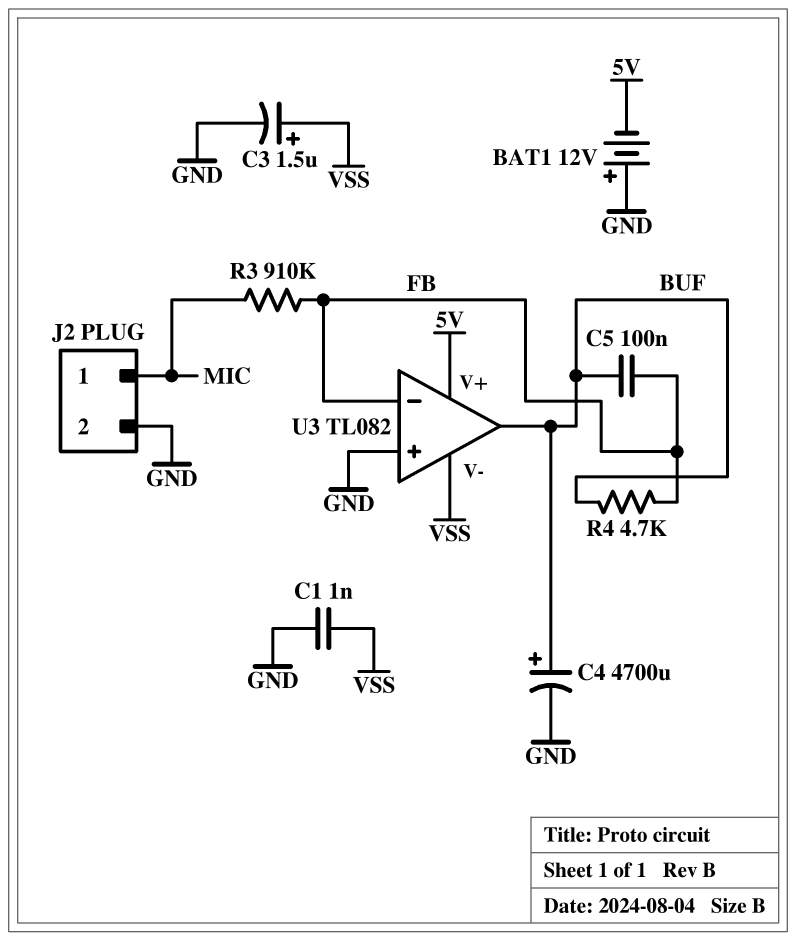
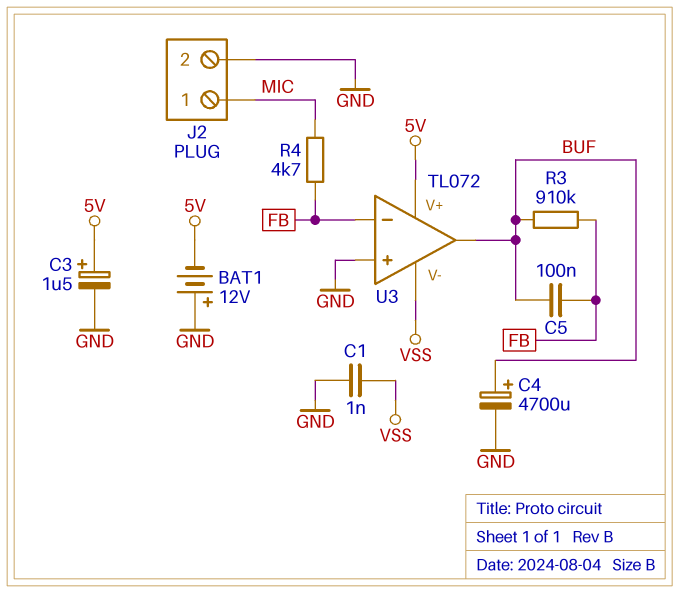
C3: 1.5uF (plus VSS, minus GND) -> 1.5uF (plus 5V, minus GND)
R3: 910k (FB, MIC) -> 910k (BUF, FB)
R4: 4.7k (BUF, FB) -> 4.7k (FB, MIC)
U3: TL082 -> TL072

